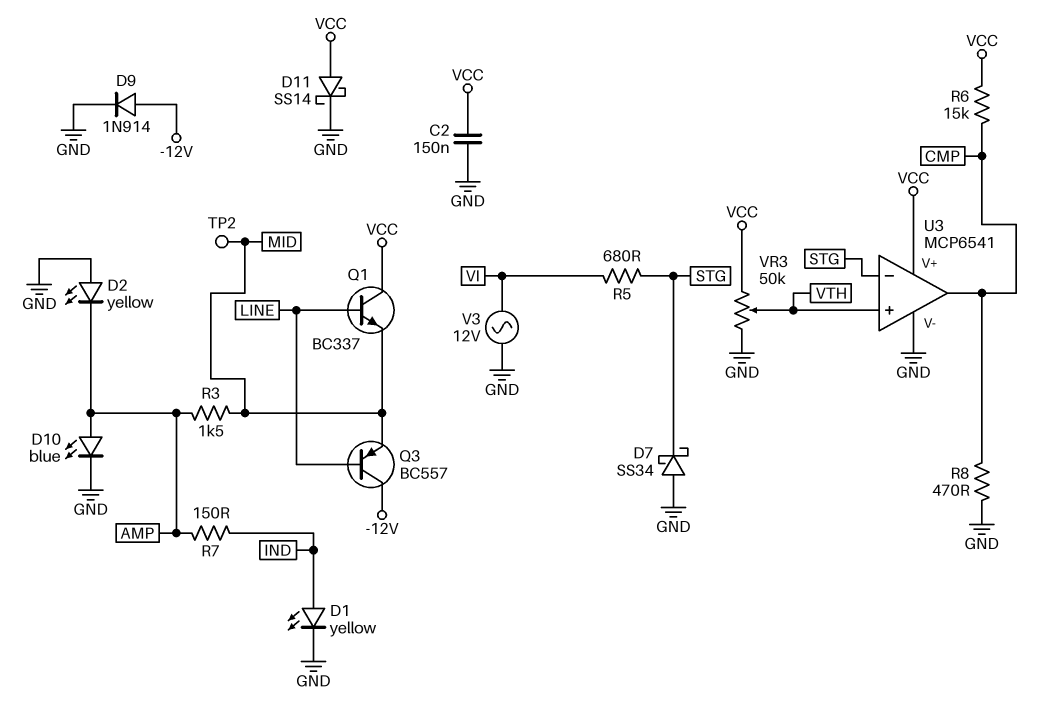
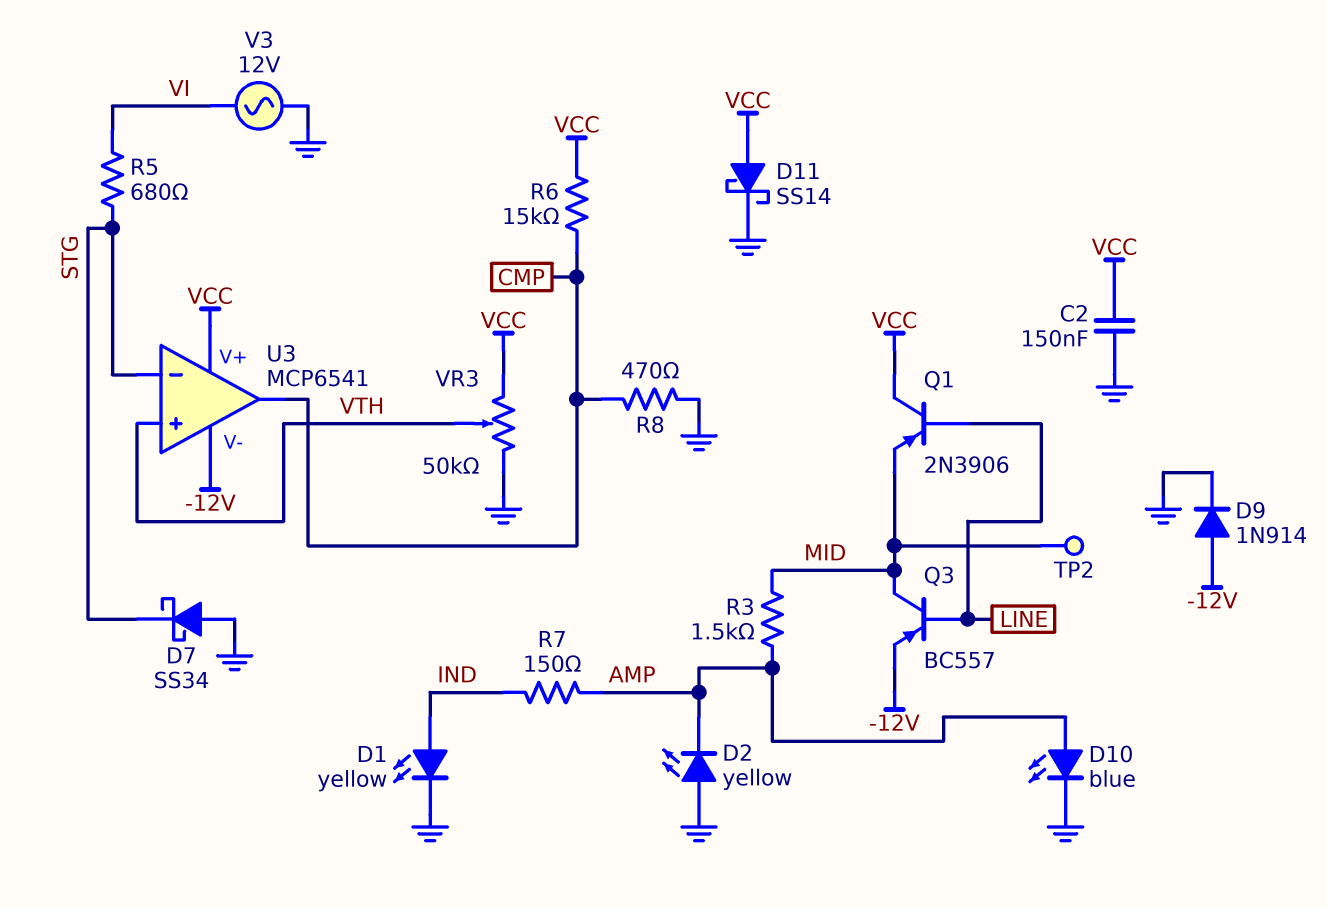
Q1: NPN BC337 (B LINE, C VCC, E MID) -> PNP 2N3906 (B LINE, C VCC, E MID)
Q3: PNP BC557 (B LINE, C -12V, E MID) -> PNP BC557 (B LINE, C MID, E -12V)
U3 pin V-: GND -> -12V

